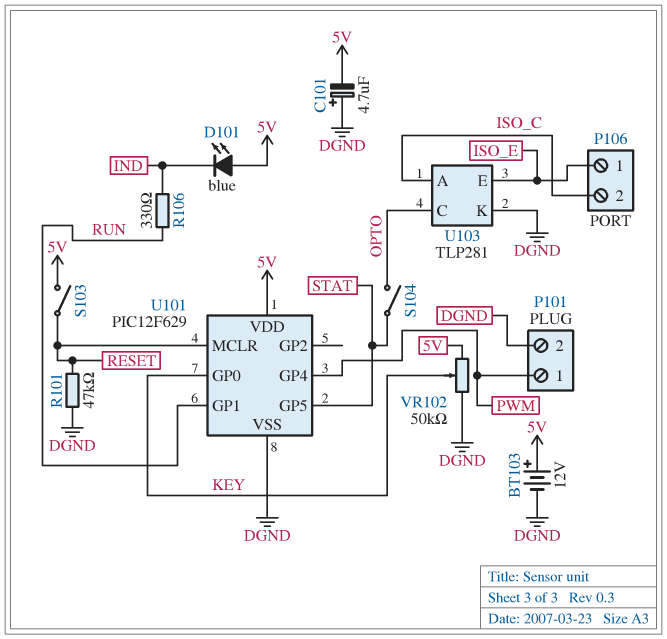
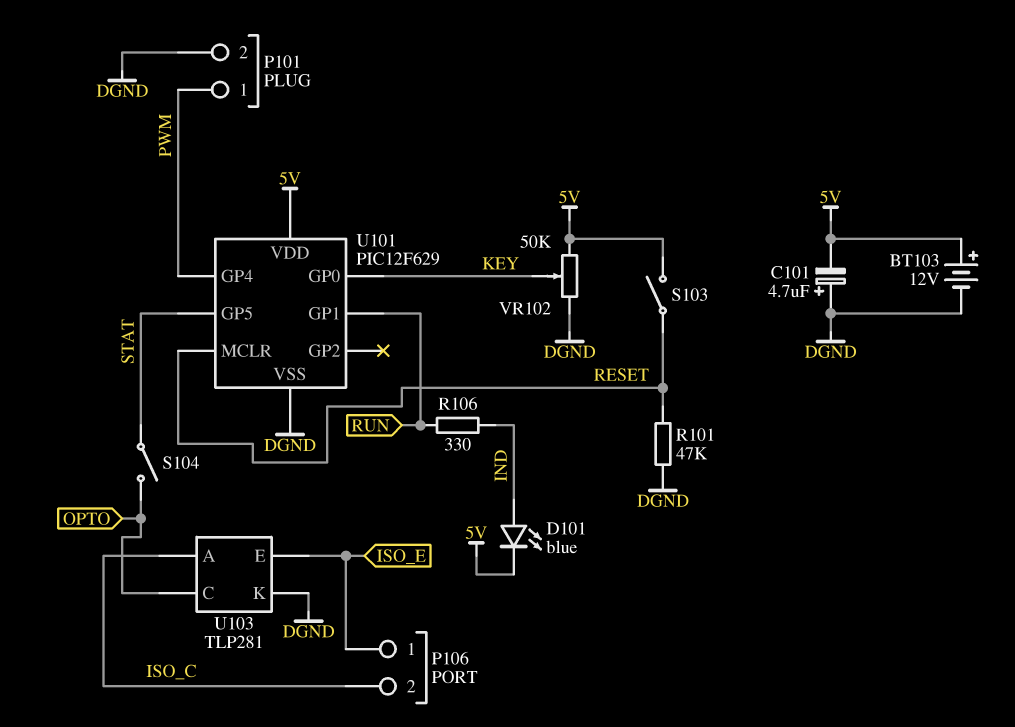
D101: LED blue (A 5V, K IND) -> LED blue (A IND, K 5V)

